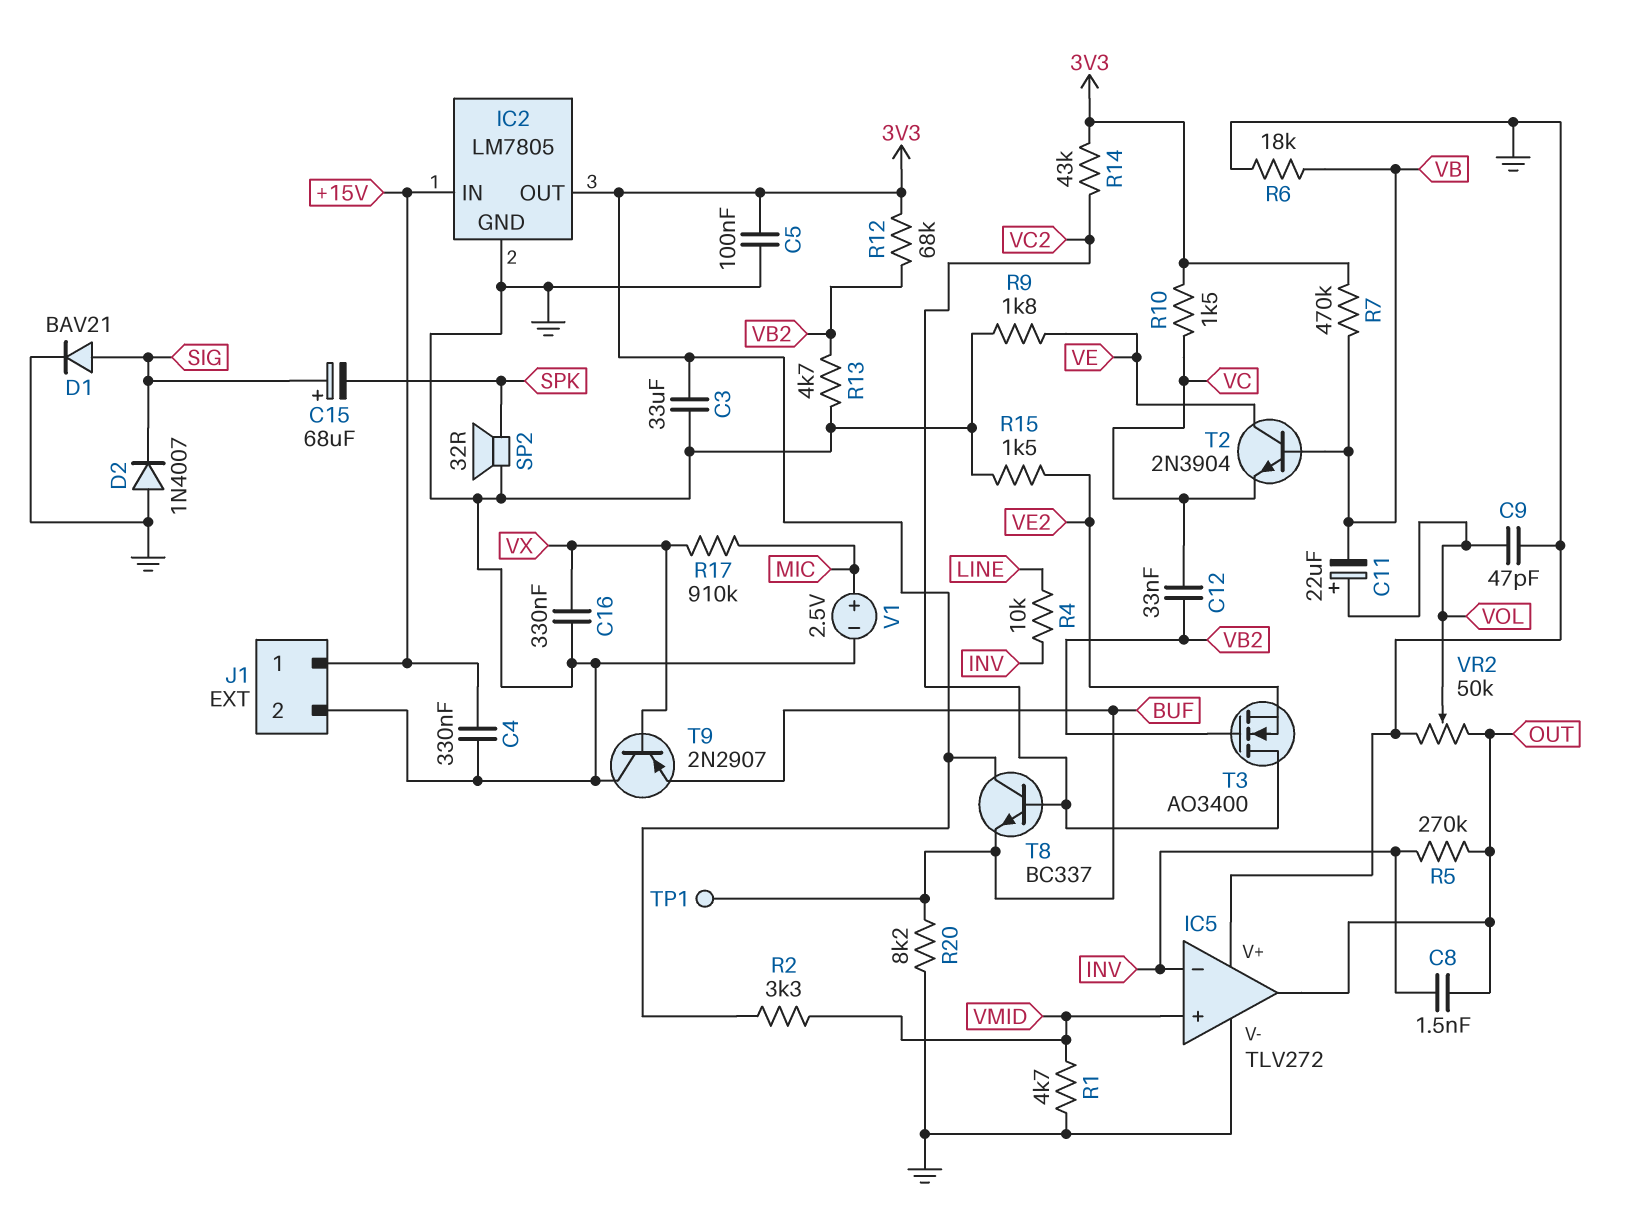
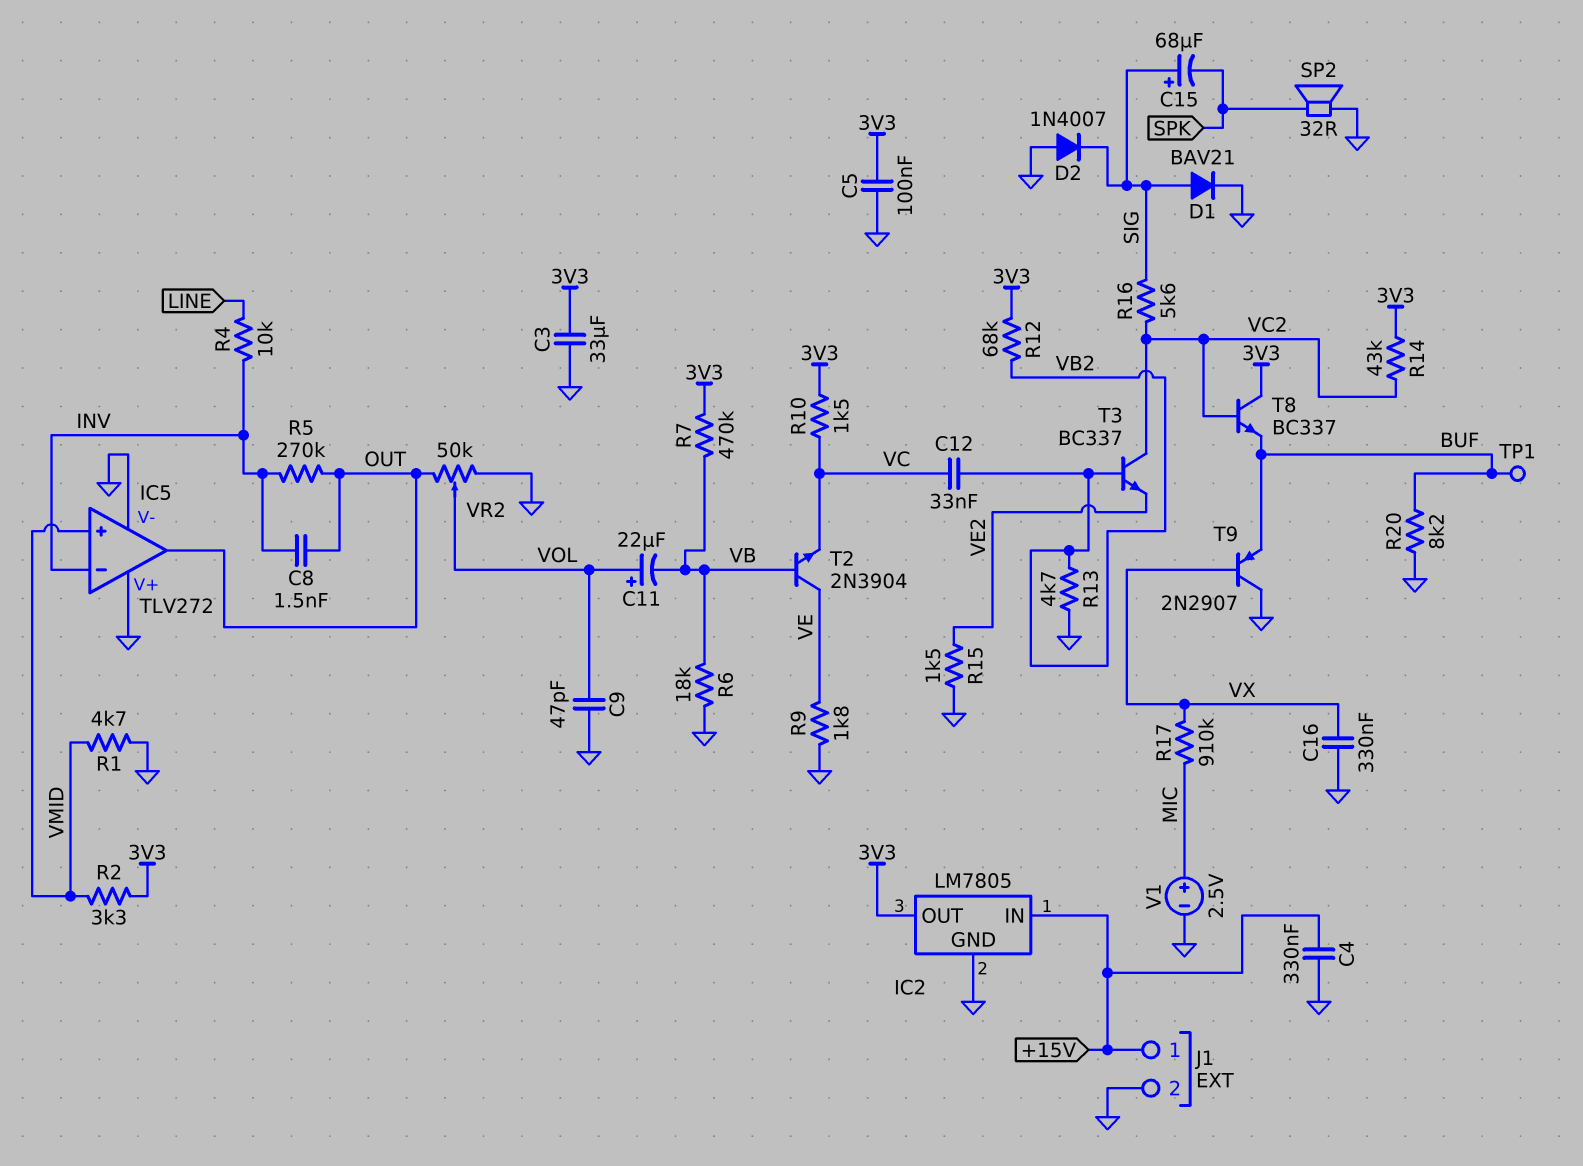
R16: none -> 5.6k (SIG, VC2)
T3: NMOS AO3400 (G VB2, D VC2, S VE2) -> NPN BC337 (B VB2, C VC2, E VE2)

